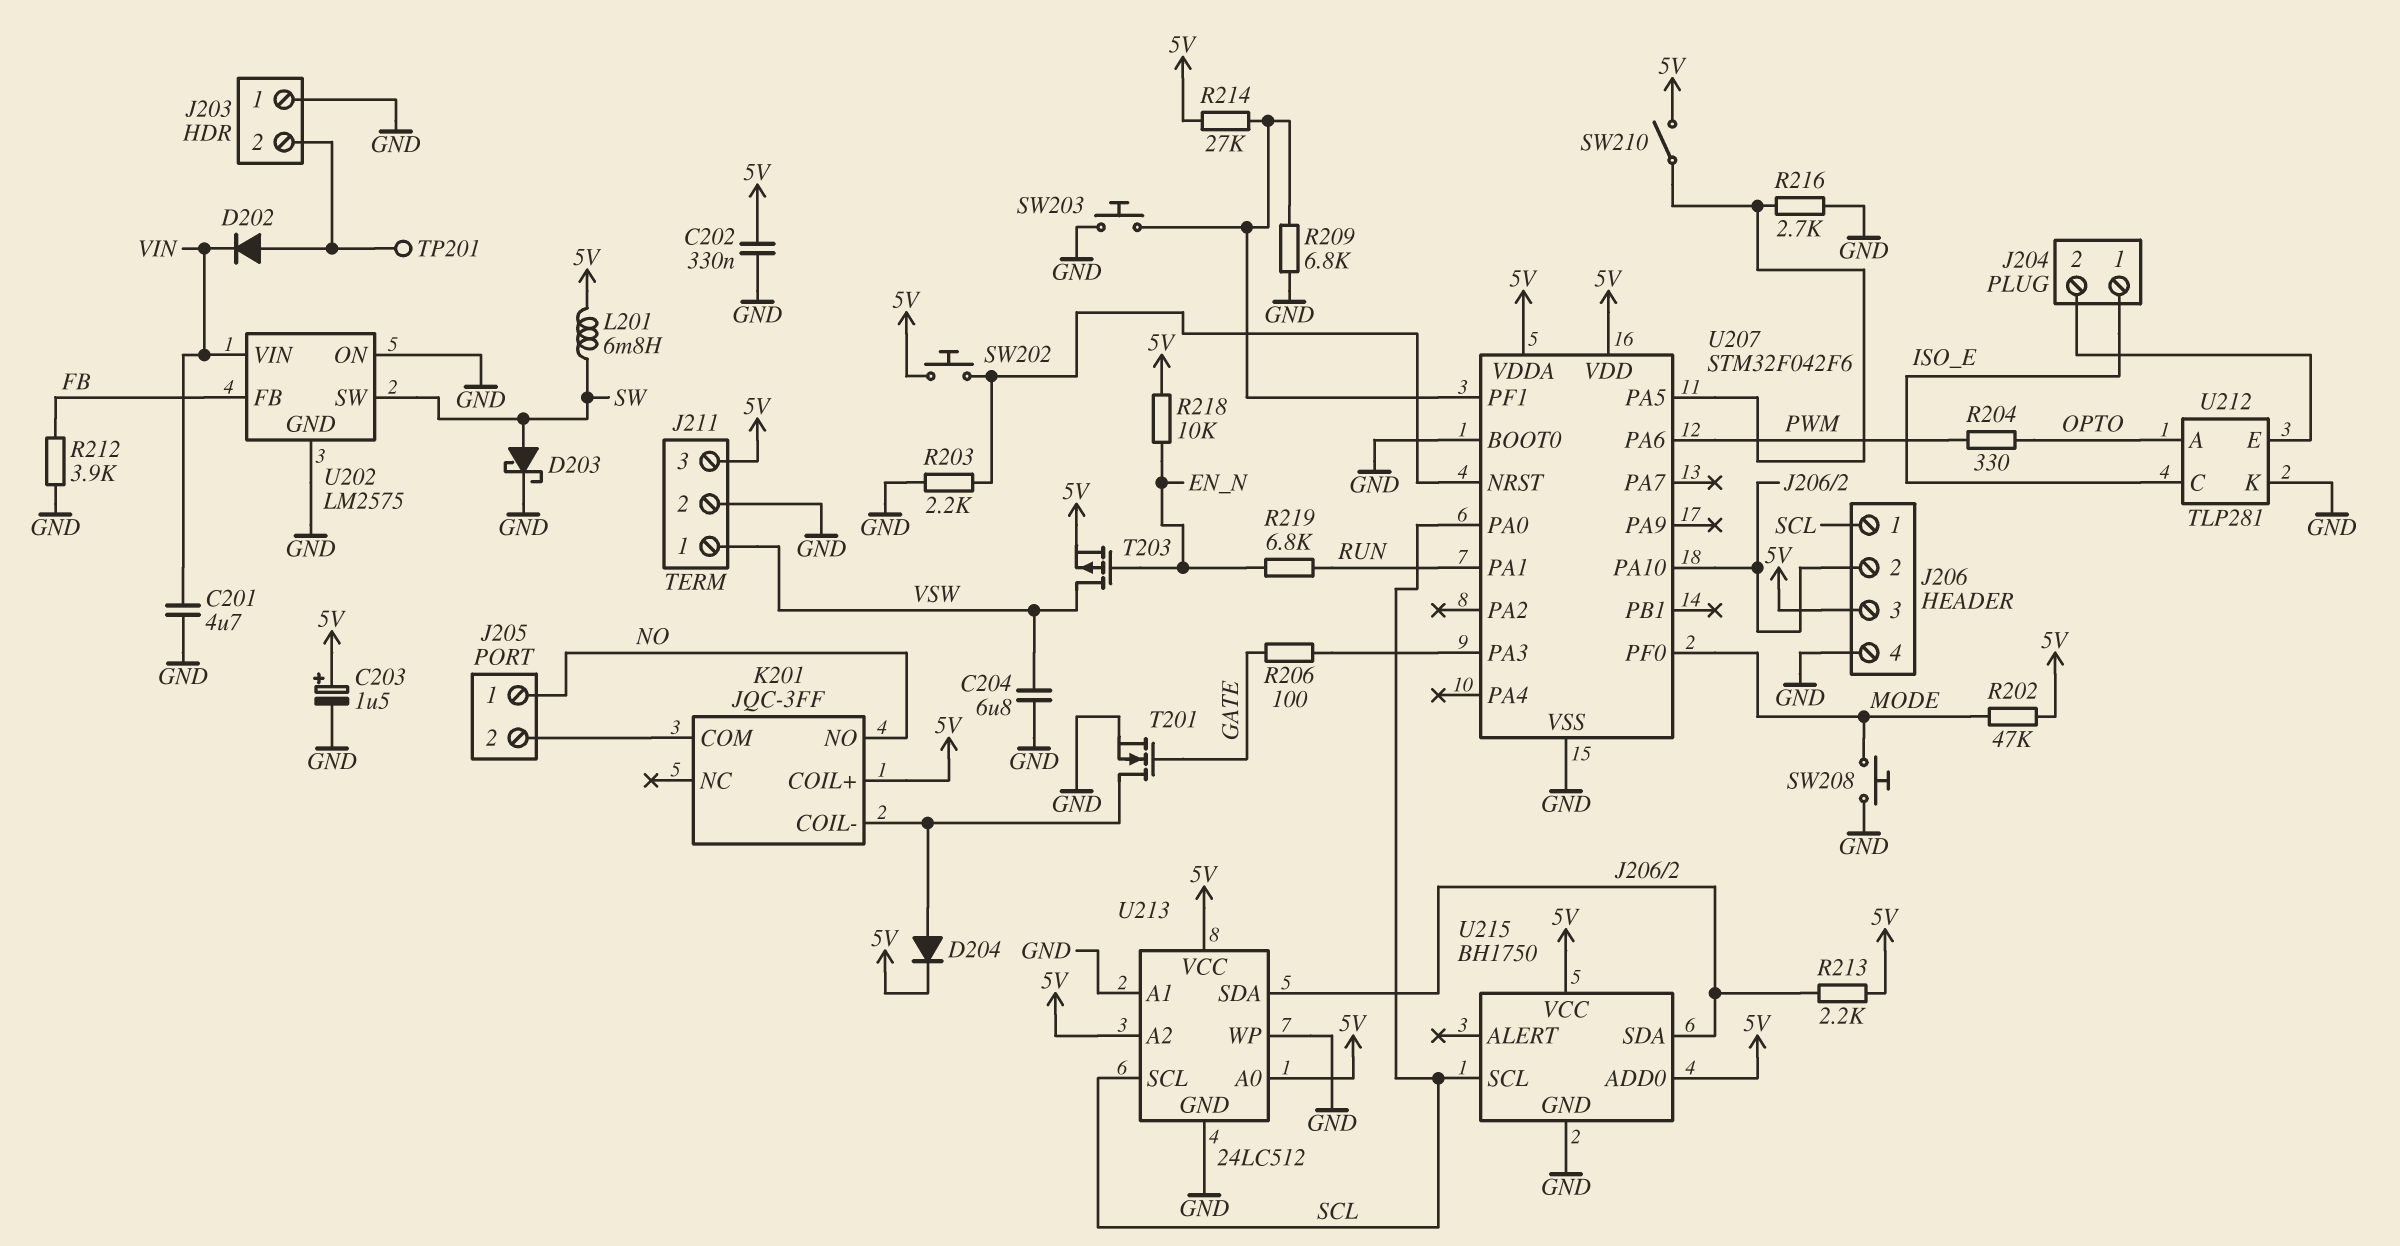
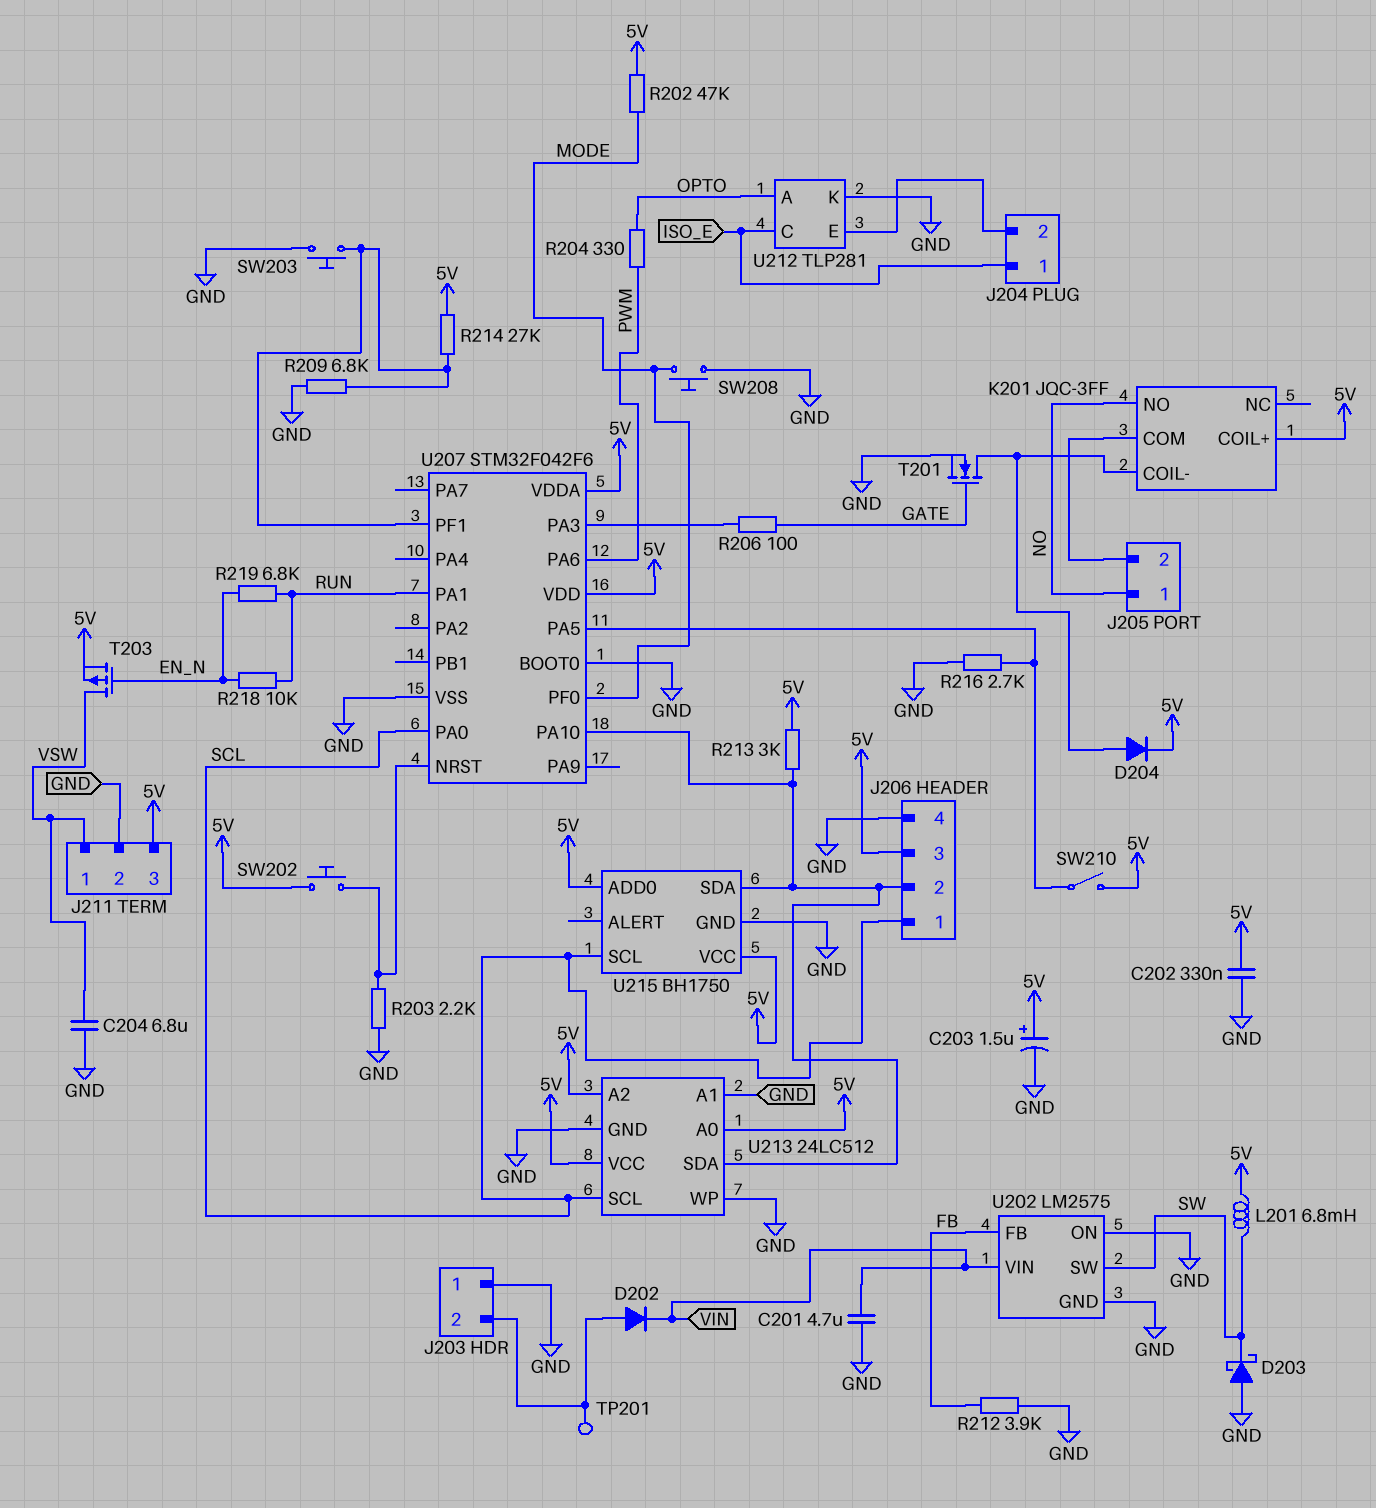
D203: schottky (A SW, K GND) -> schottky (A GND, K SW)
R213: 2.2k (5V, J206/2) -> 3k (5V, J206/2)
R218: 10k (5V, EN_N) -> 10k (EN_N, RUN)

